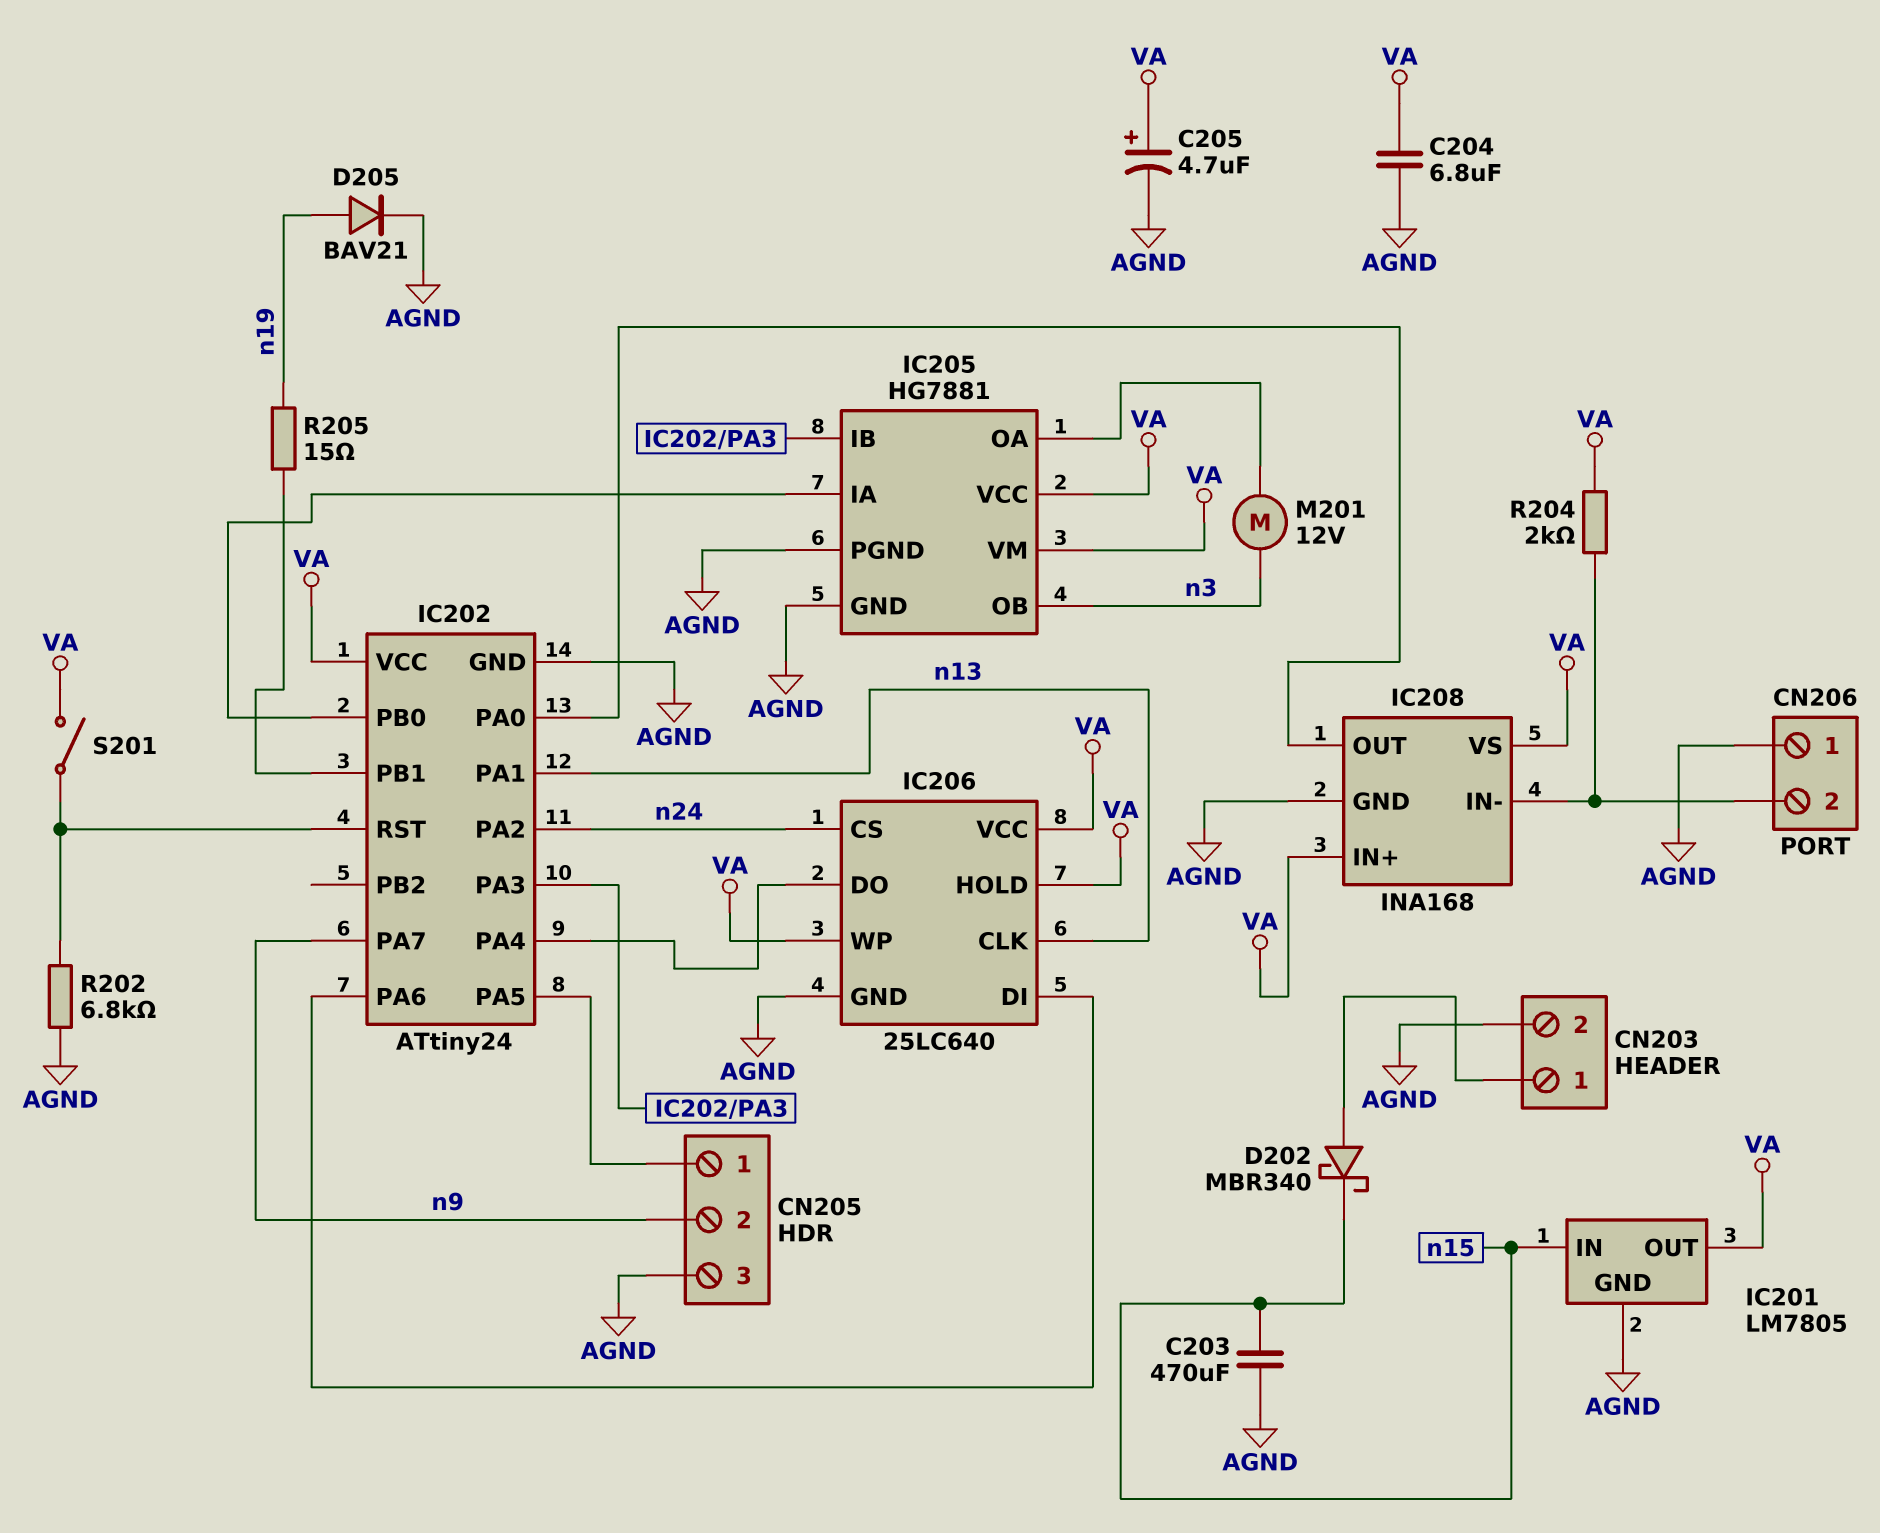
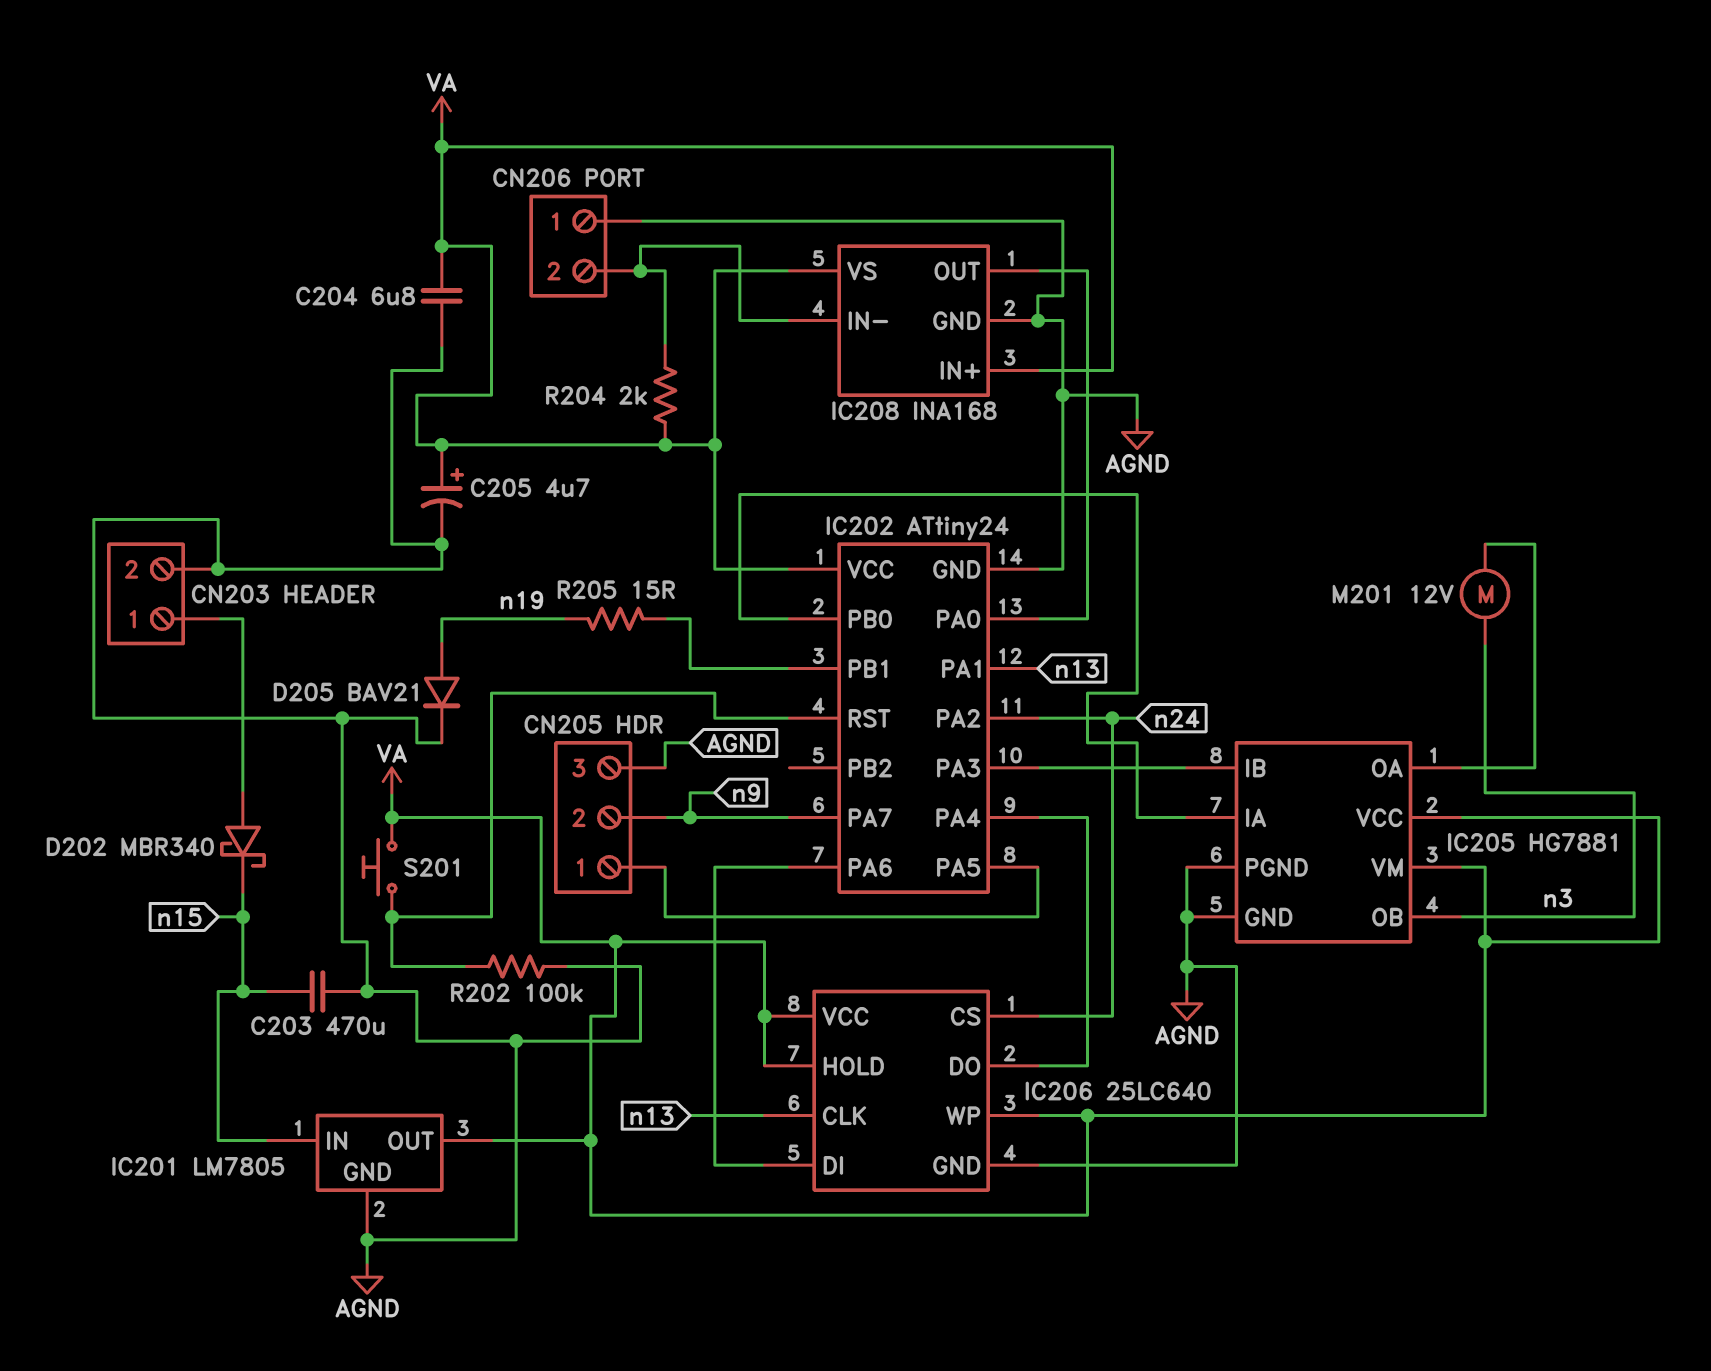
R202: 6.8k (AGND, IC202/RST) -> 100k (AGND, IC202/RST)
S201: switch (IC202/RST, VA) -> button (IC202/RST, VA)

